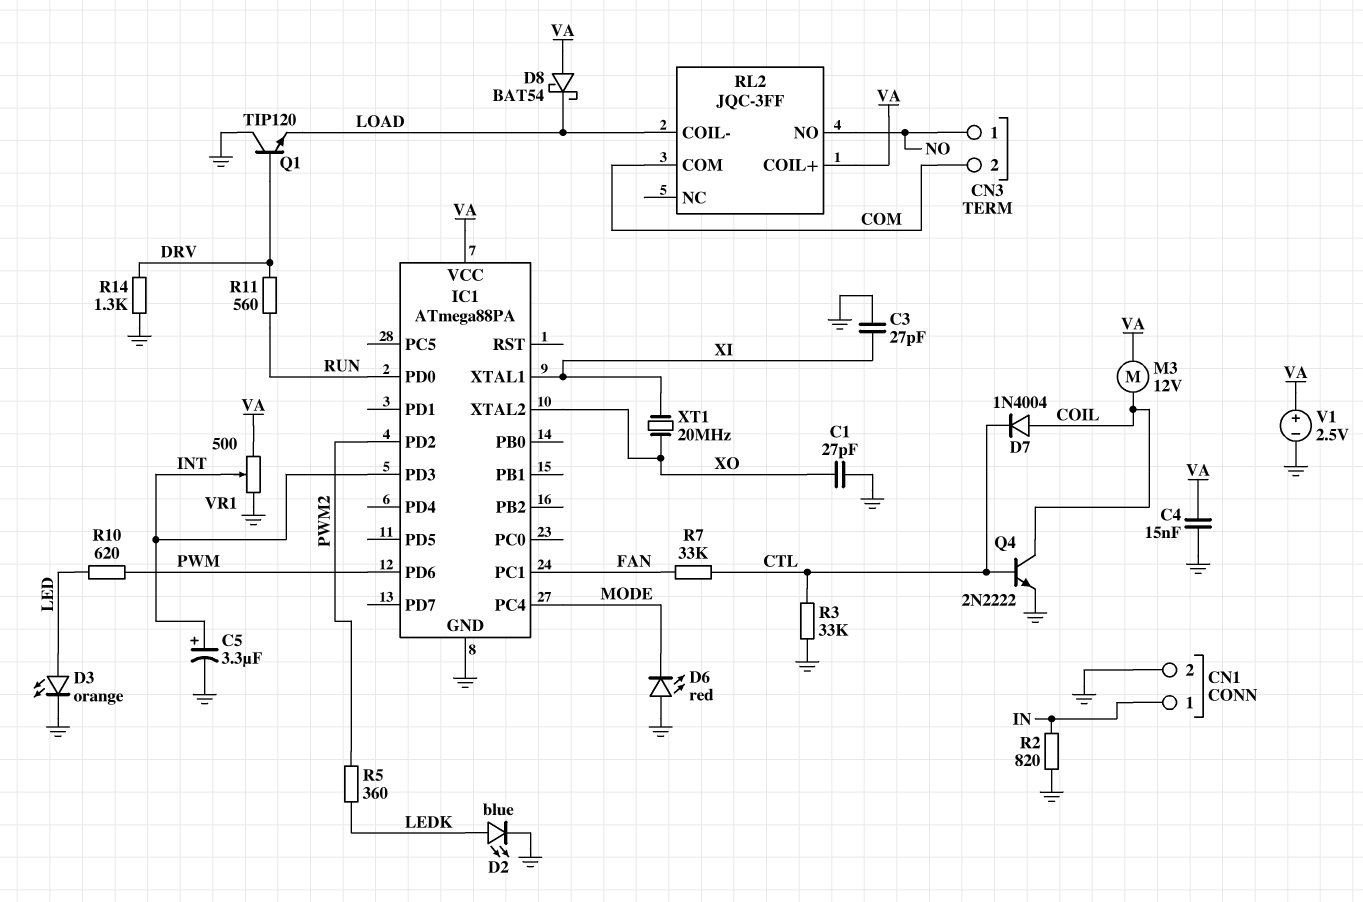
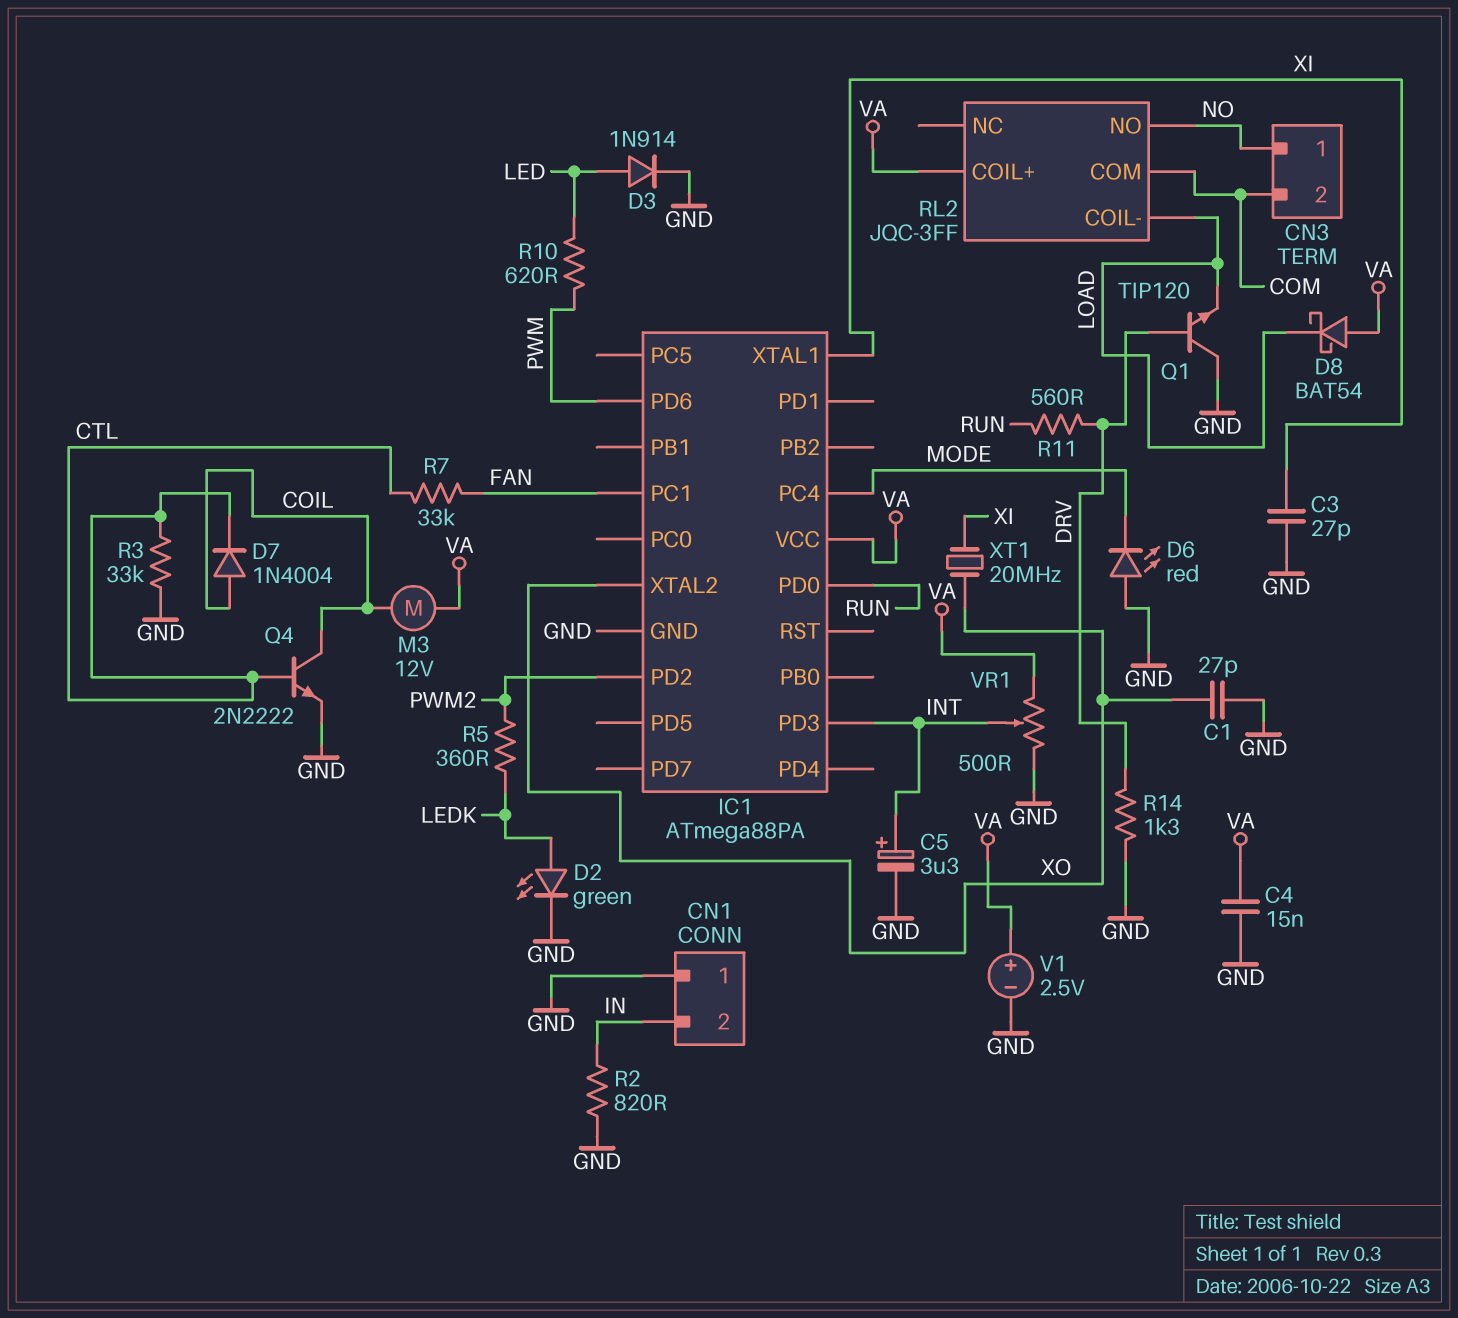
CN1 pin 1: IN -> GND
CN1 pin 2: GND -> IN
D2: LED blue (A LEDK, K GND) -> LED green (A LEDK, K GND)
D3: LED orange (A LED, K GND) -> diode 1N914 (A LED, K GND)

